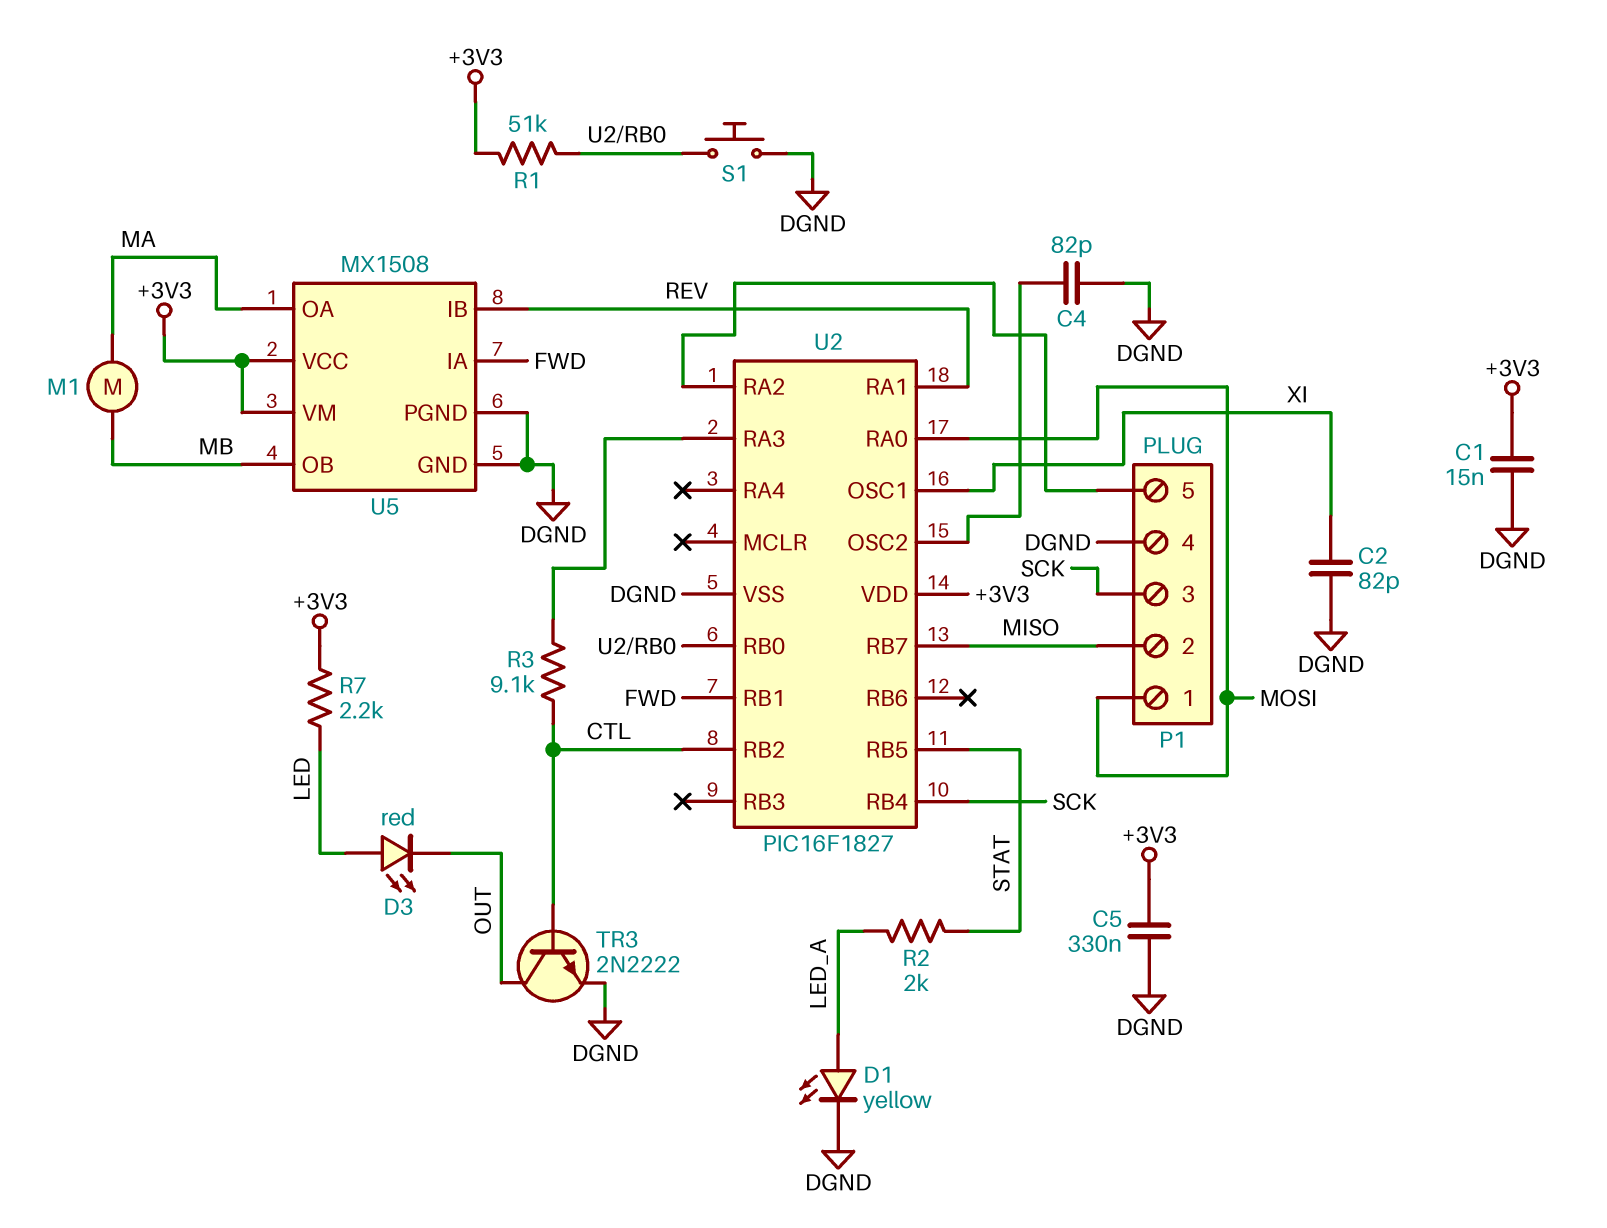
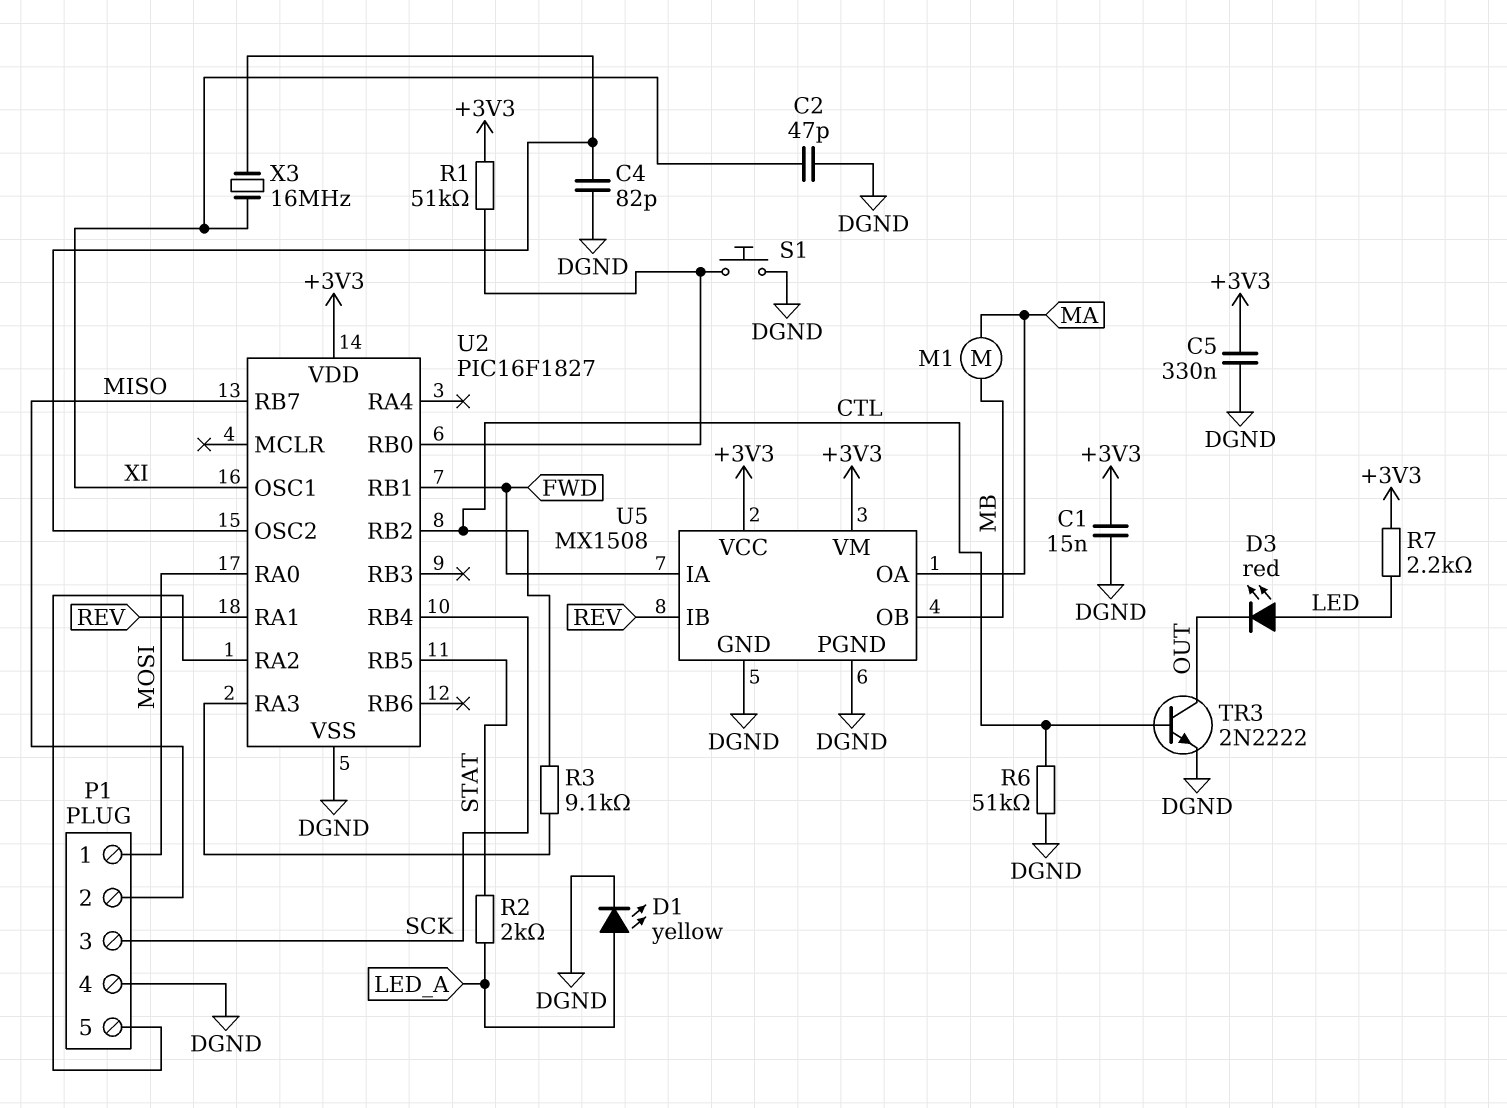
C2: 82pF (DGND, XI) -> 47pF (DGND, XI)
R6: none -> 51k (CTL, DGND)
X3: none -> 16MHz (U2/OSC2, XI)

